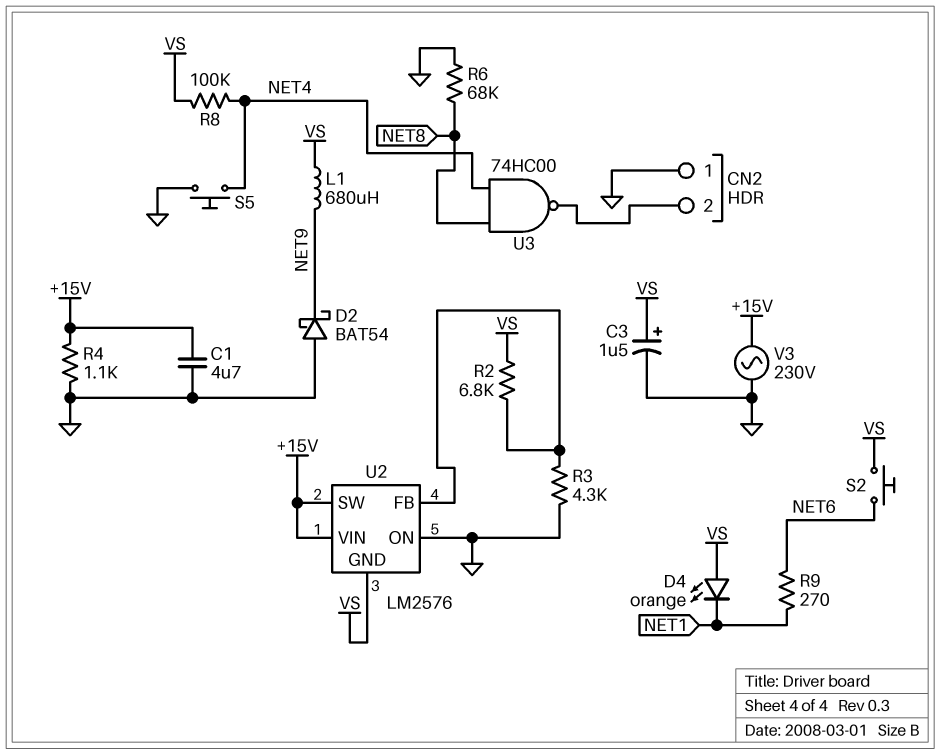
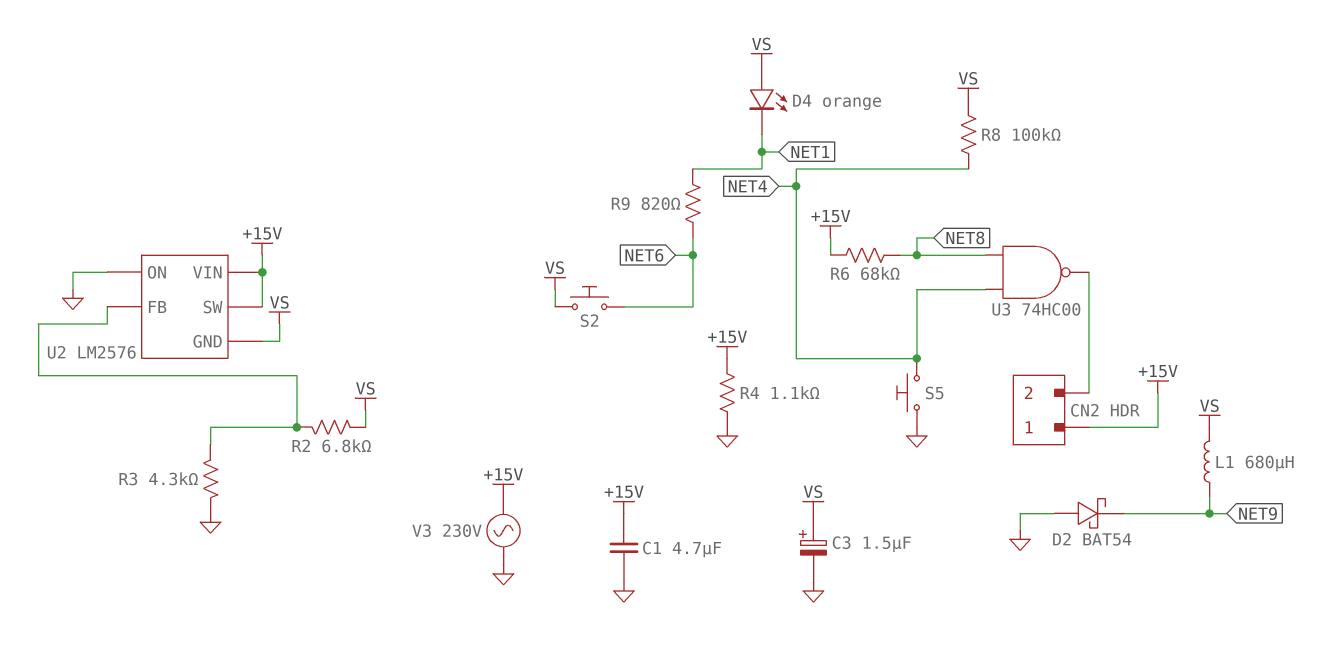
CN2 pin 1: GND -> +15V
R6: 68k (GND, NET8) -> 68k (+15V, NET8)
R9: 270 (NET1, NET6) -> 820 (NET1, NET6)

